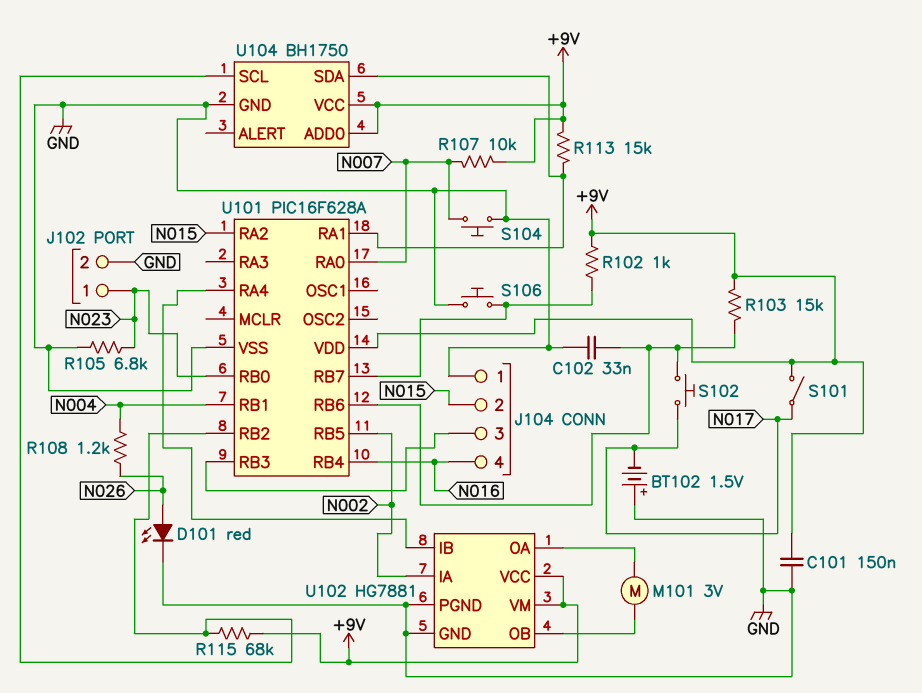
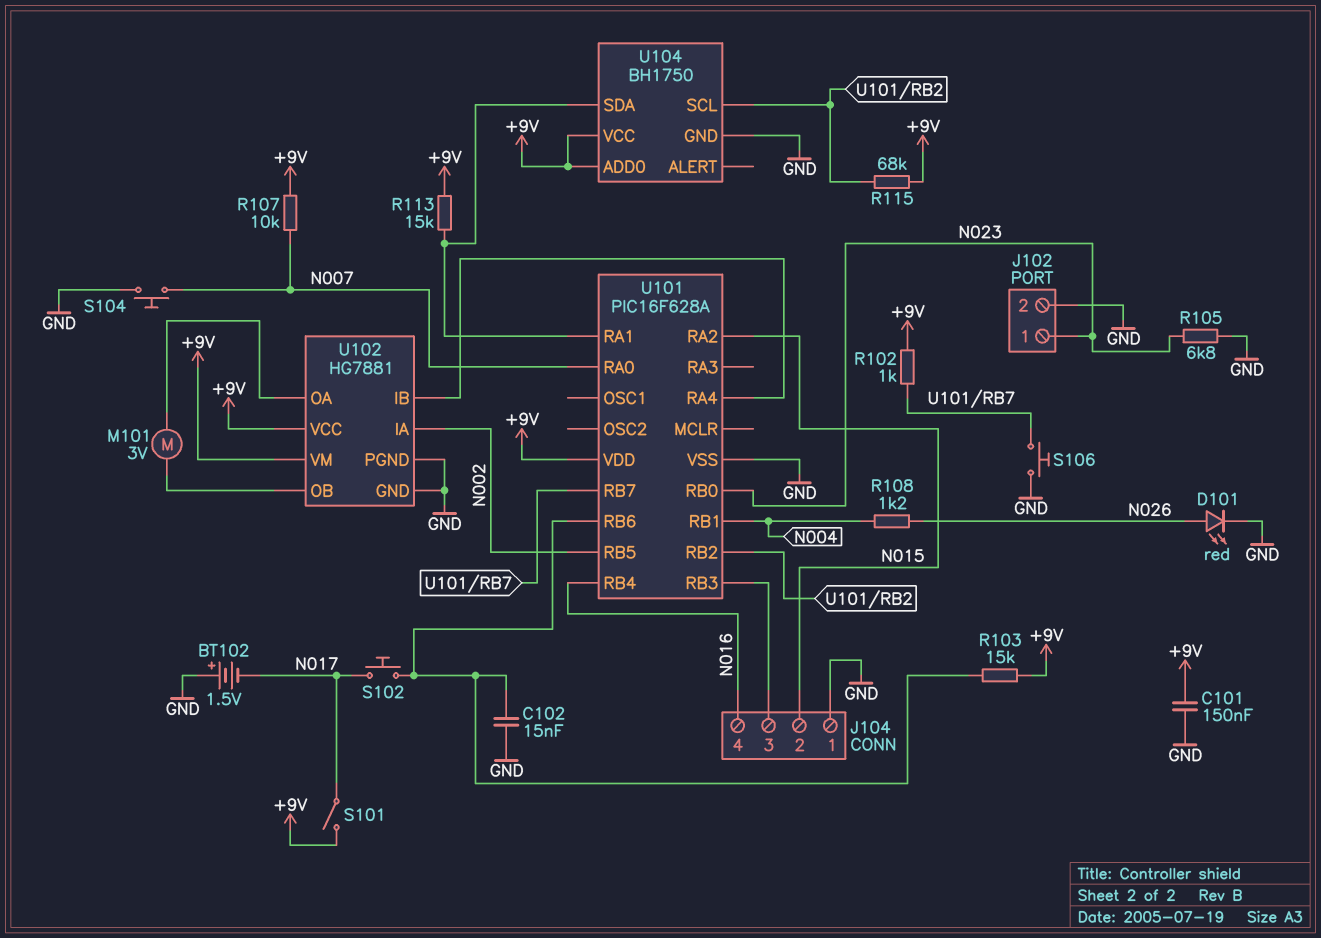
C102: 33nF (GND, U101/RB6) -> 15nF (GND, U101/RB6)

